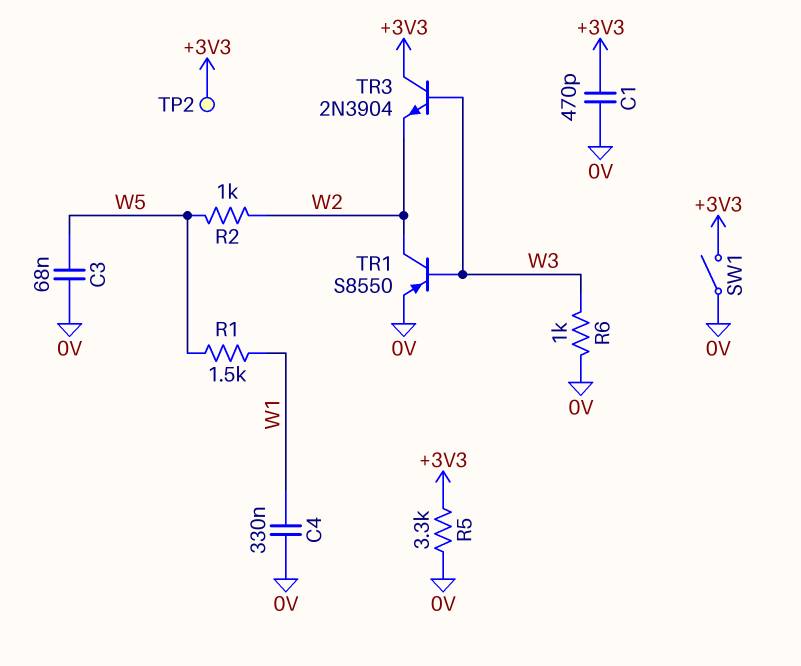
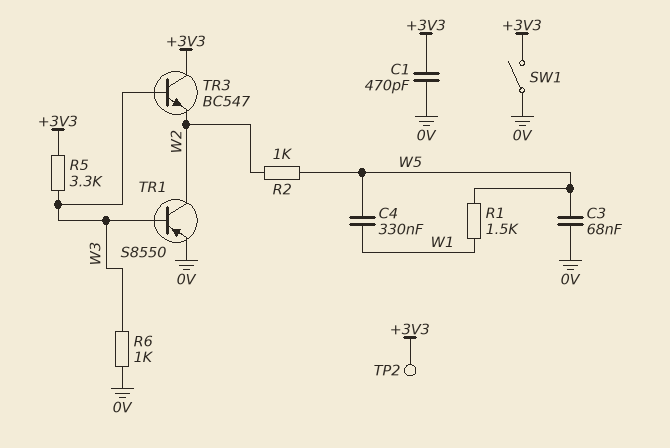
C4: 330nF (0V, W1) -> 330nF (W1, W5)
R5: 3.3k (+3V3, 0V) -> 3.3k (+3V3, W3)
TR3: NPN 2N3904 (B W3, C +3V3, E W2) -> NPN BC547 (B W3, C +3V3, E W2)

